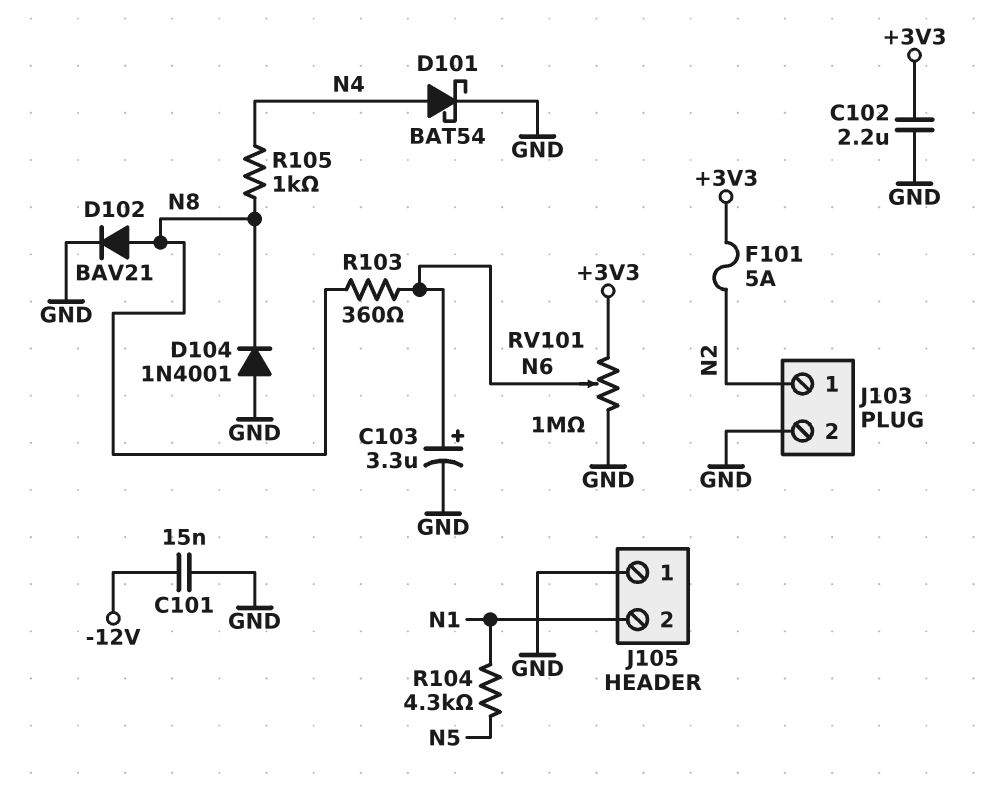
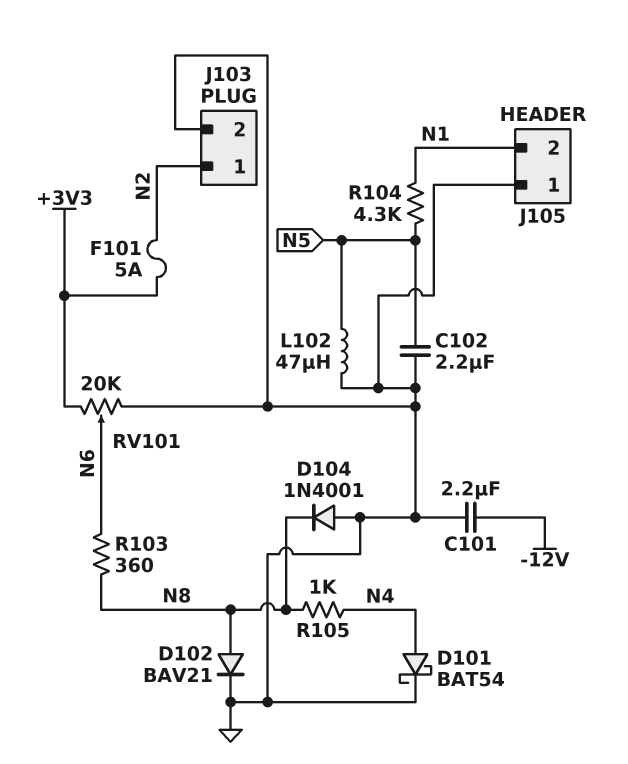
C101: 15nF (-12V, GND) -> 2.2uF (-12V, GND)
C102: 2.2uF (+3V3, GND) -> 2.2uF (GND, N5)
C103: 3.3uF (plus N6, minus GND) -> none
L102: none -> 47uH (GND, N5)
RV101: 1M (+3V3, GND, wiper N6) -> 20k (+3V3, GND, wiper N6)

